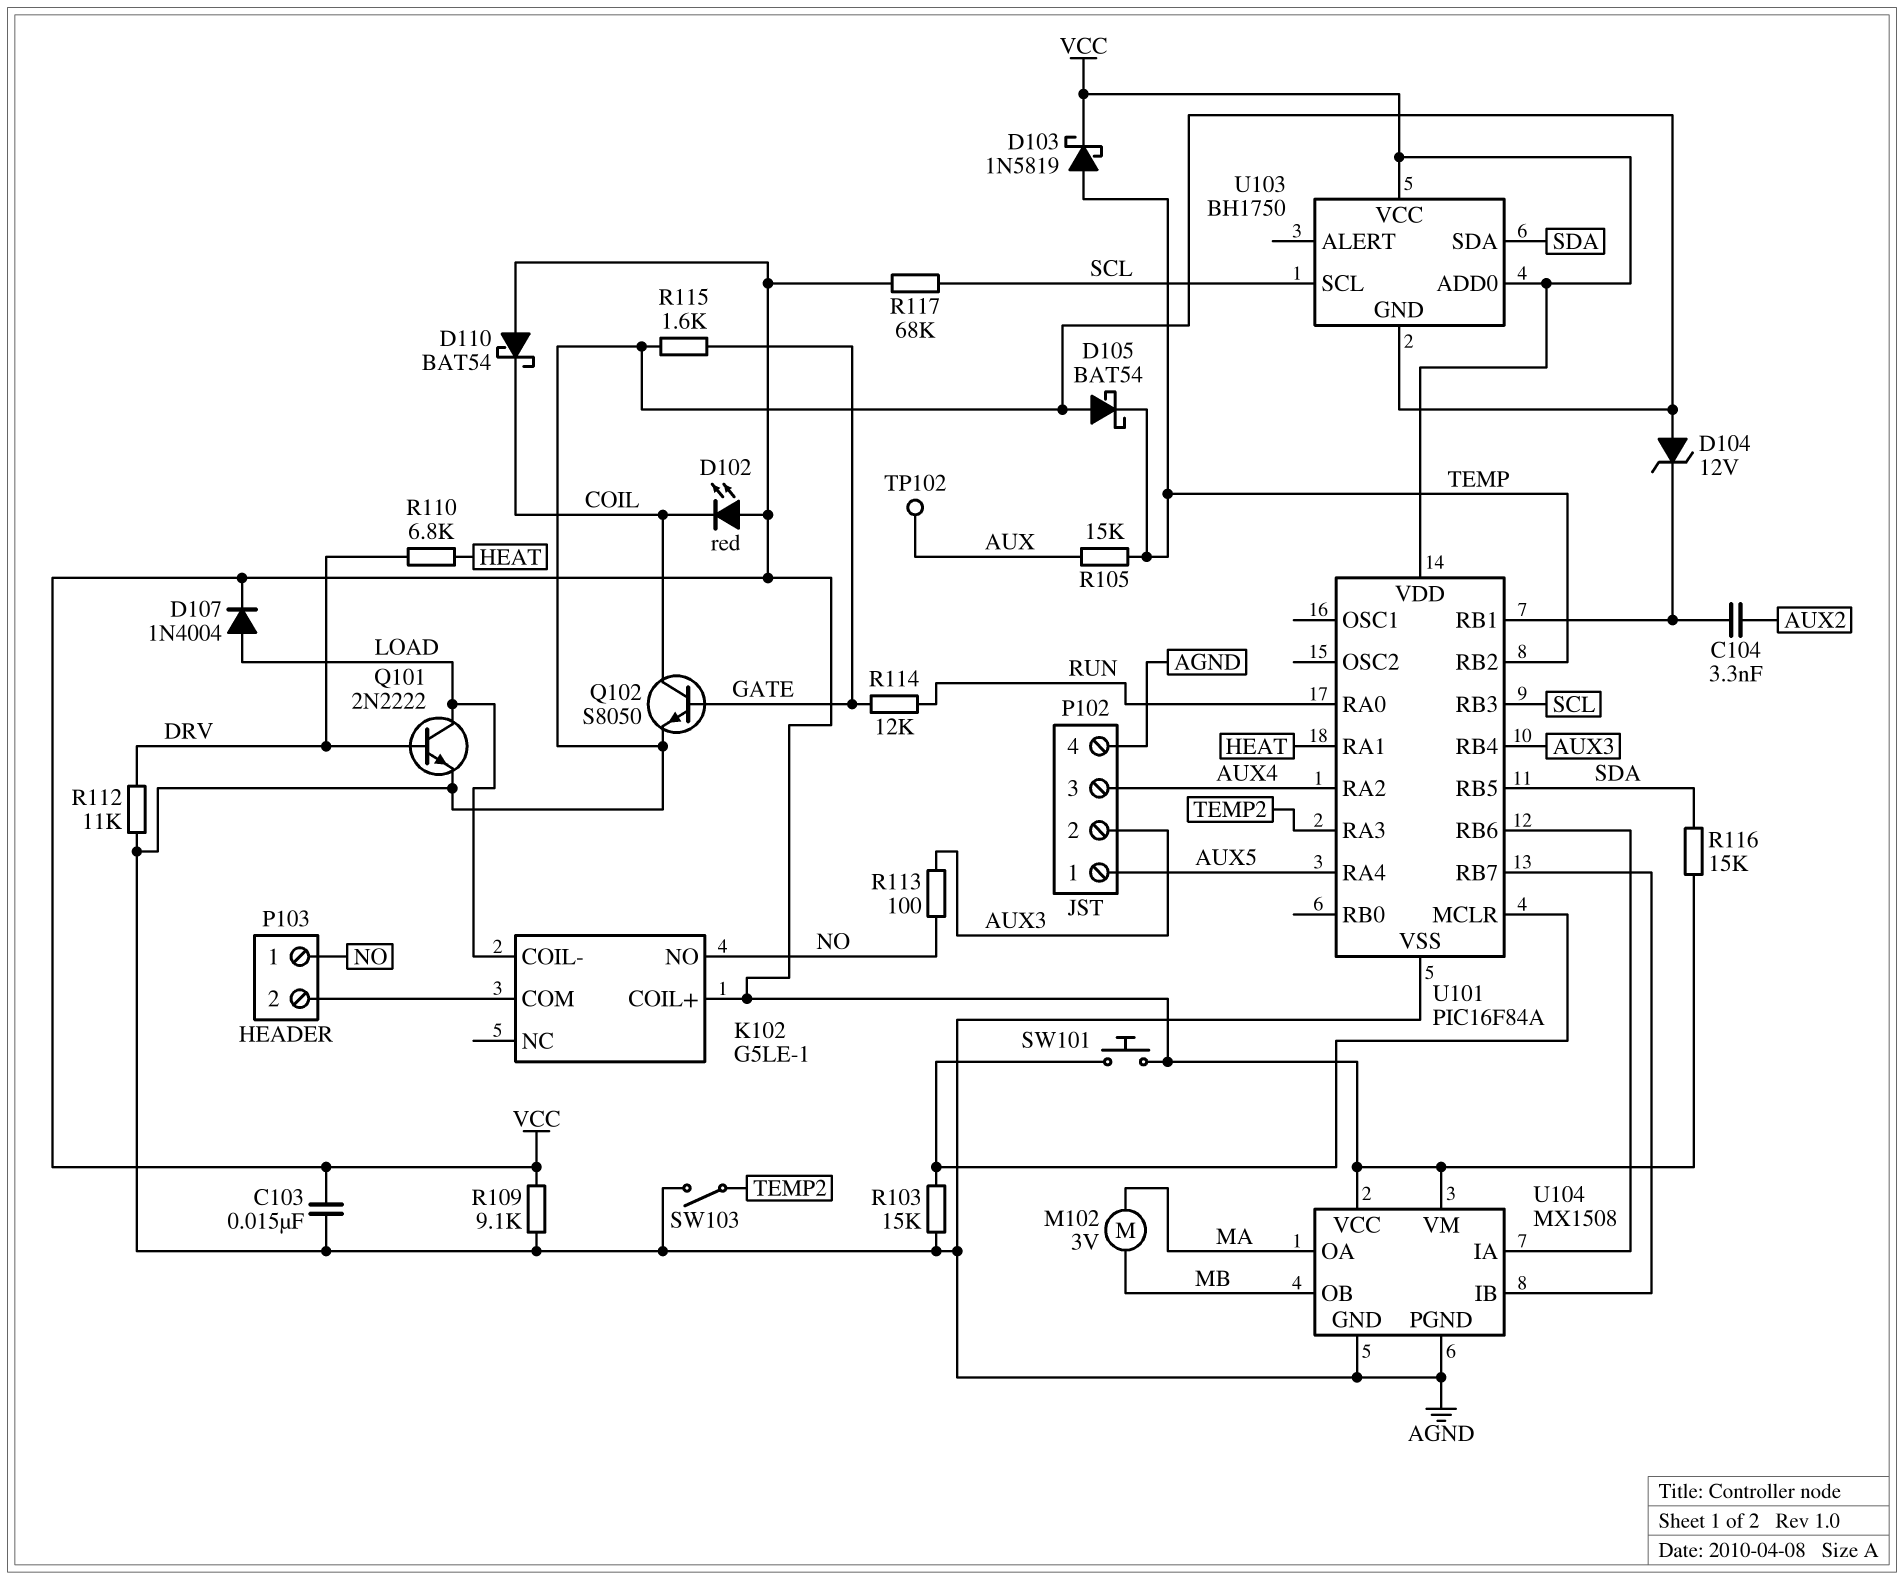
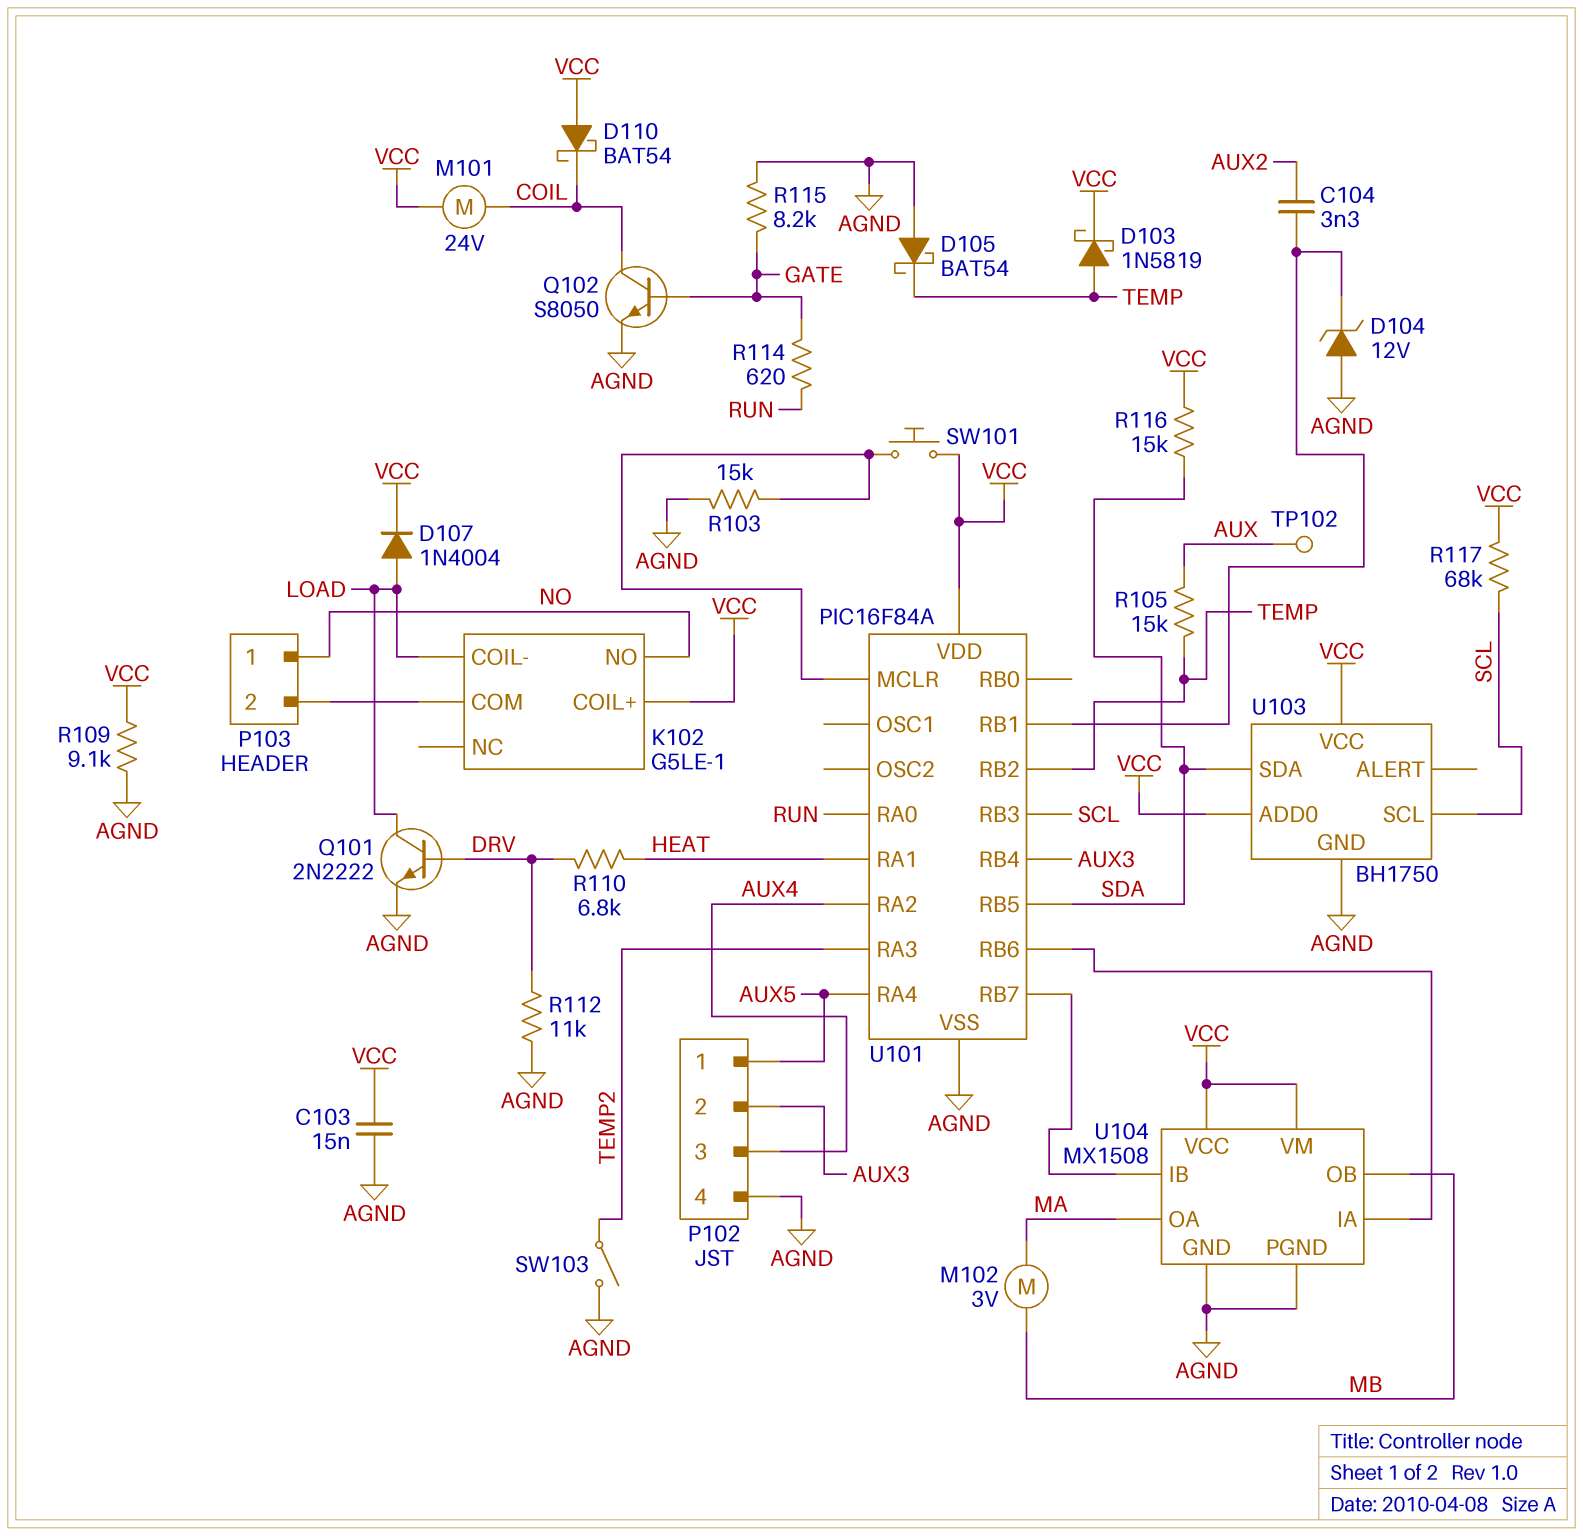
D102: LED red (A VCC, K COIL) -> none
M101: none -> motor 24V (COIL, VCC)
R113: 100 (AUX3, NO) -> none
R114: 12k (GATE, RUN) -> 620 (GATE, RUN)
R115: 1.6k (AGND, GATE) -> 8.2k (AGND, GATE)

